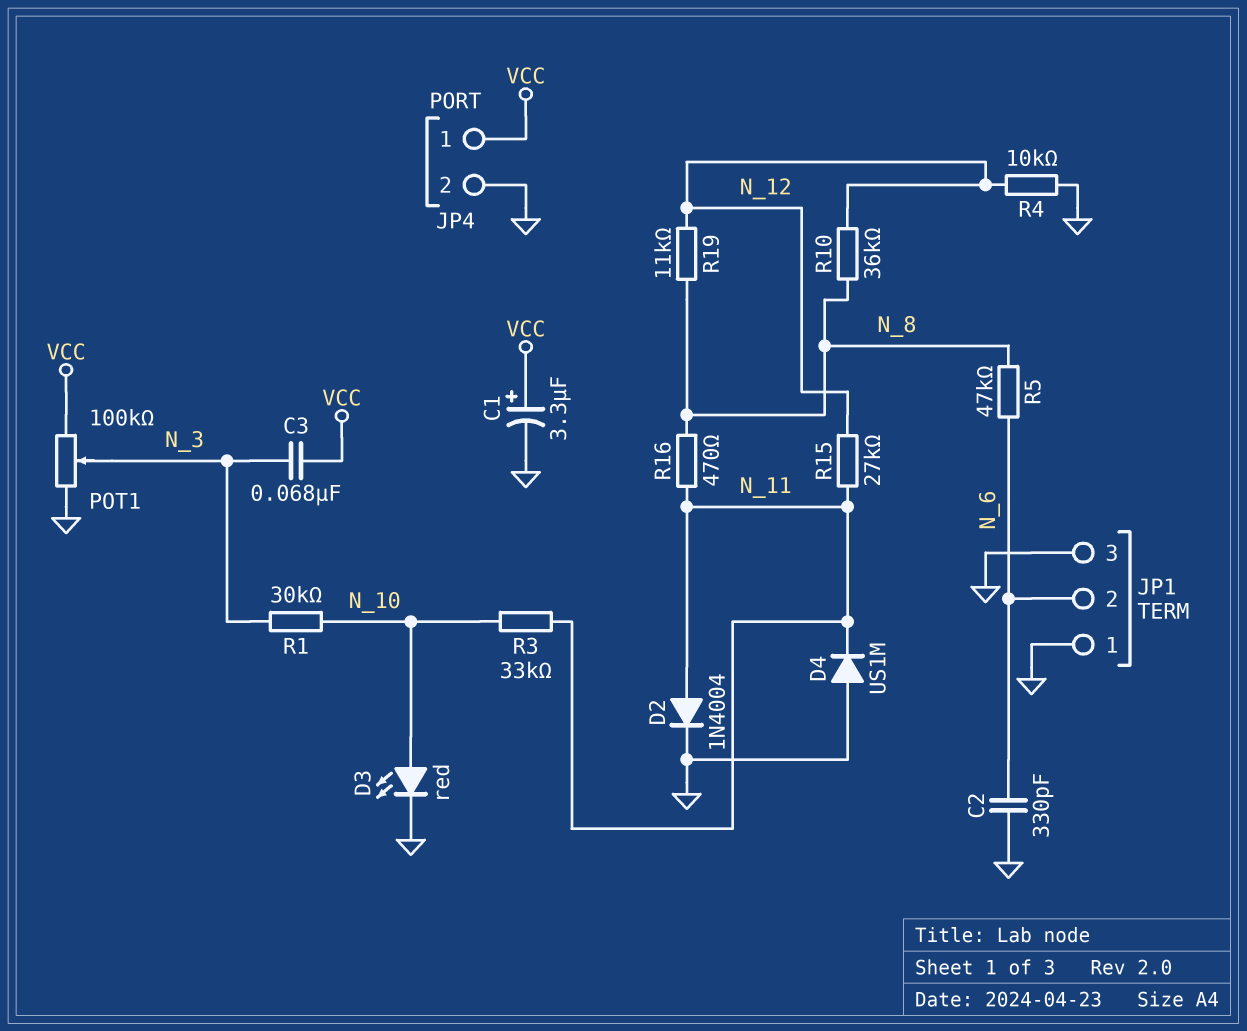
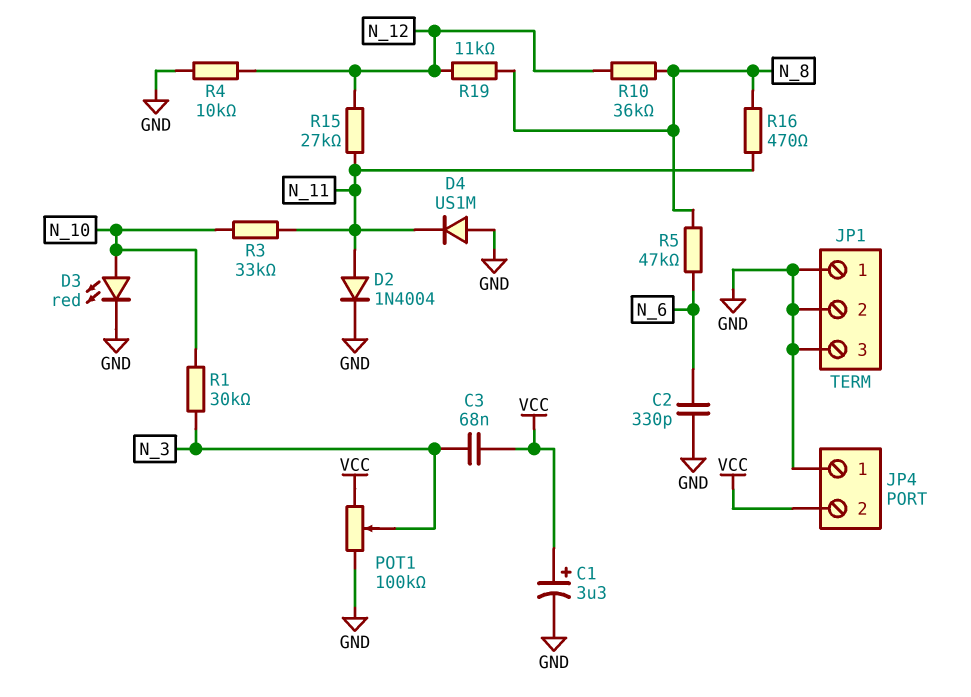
JP1 pin 2: N_6 -> GND
JP4 pin 1: VCC -> GND
JP4 pin 2: GND -> VCC

